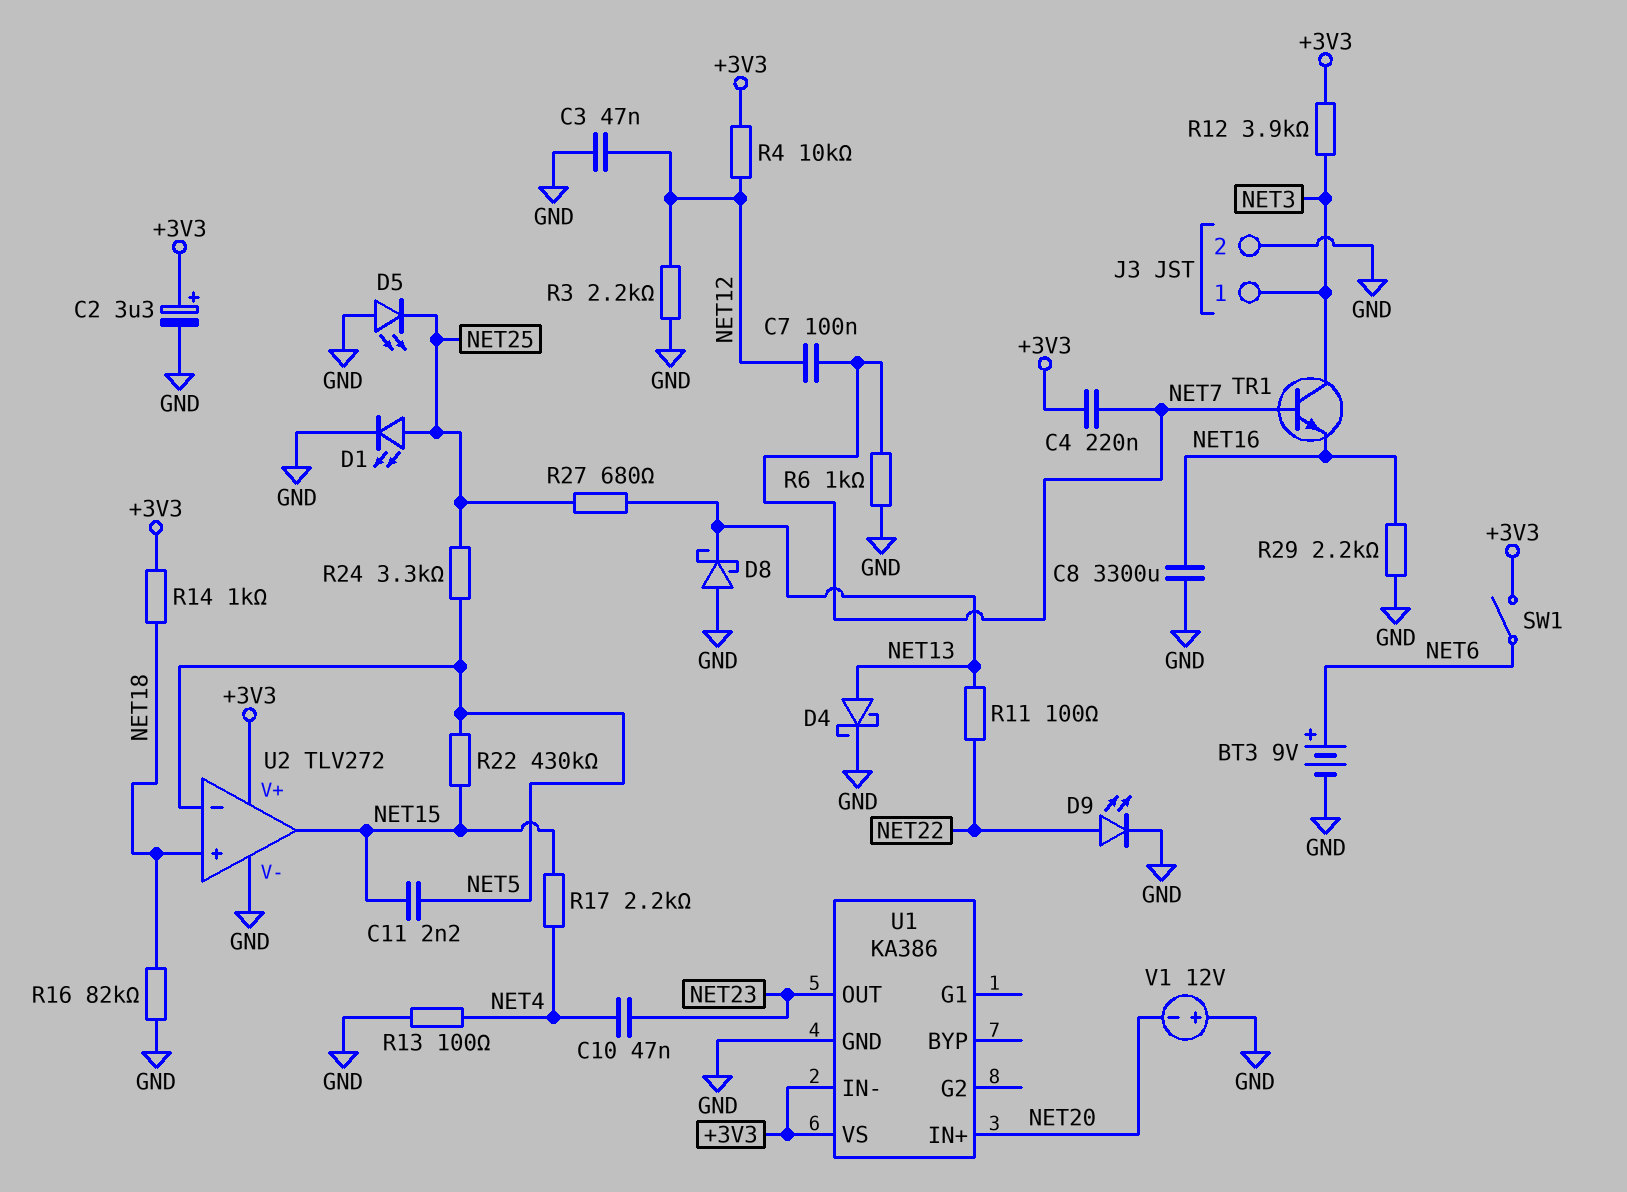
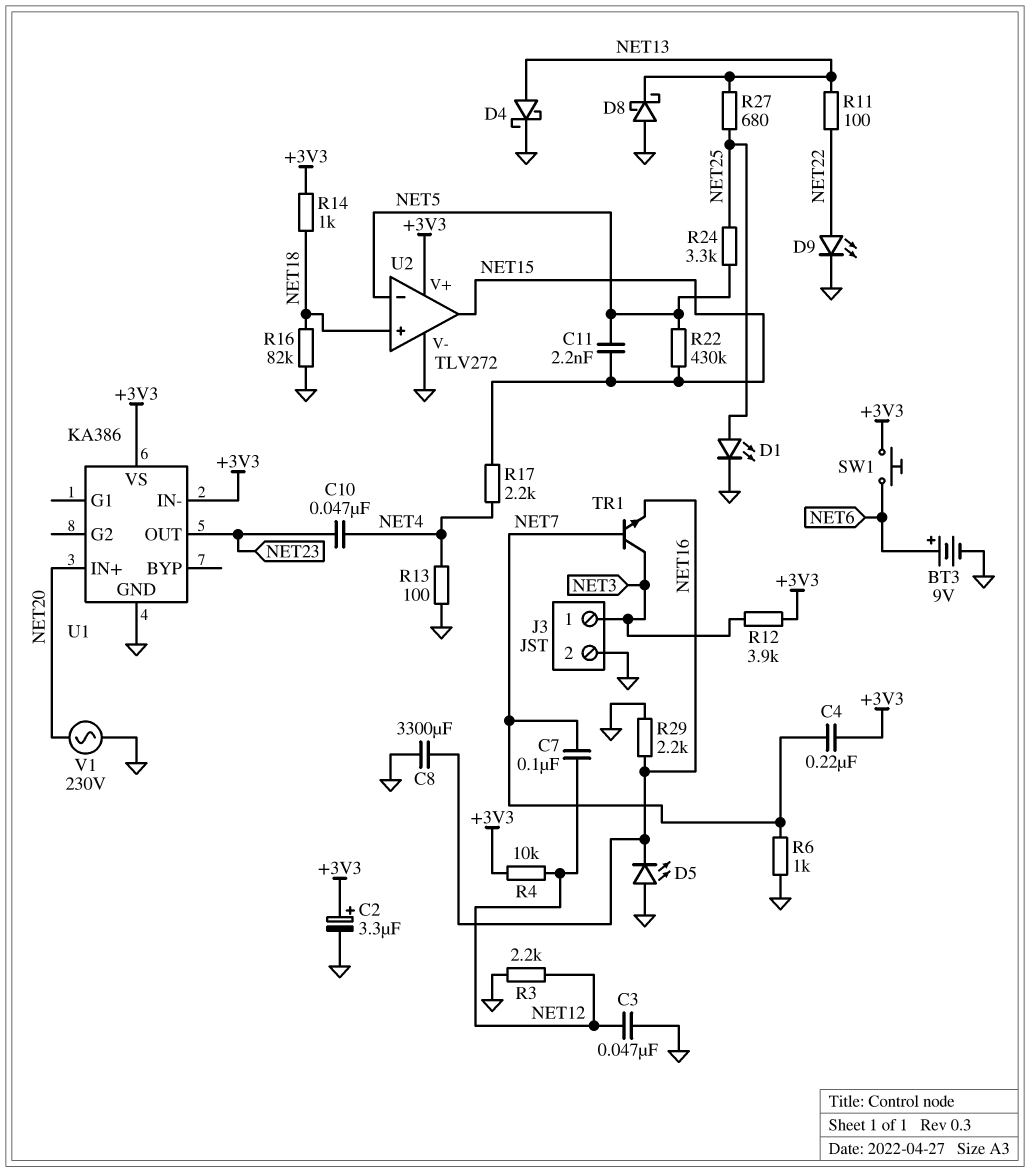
D5: LED (A GND, K NET25) -> LED (A GND, K NET16)
SW1: switch (+3V3, NET6) -> button (+3V3, NET6)
V1: 12V (plus GND, minus NET20) -> AC 230V (GND, NET20)

